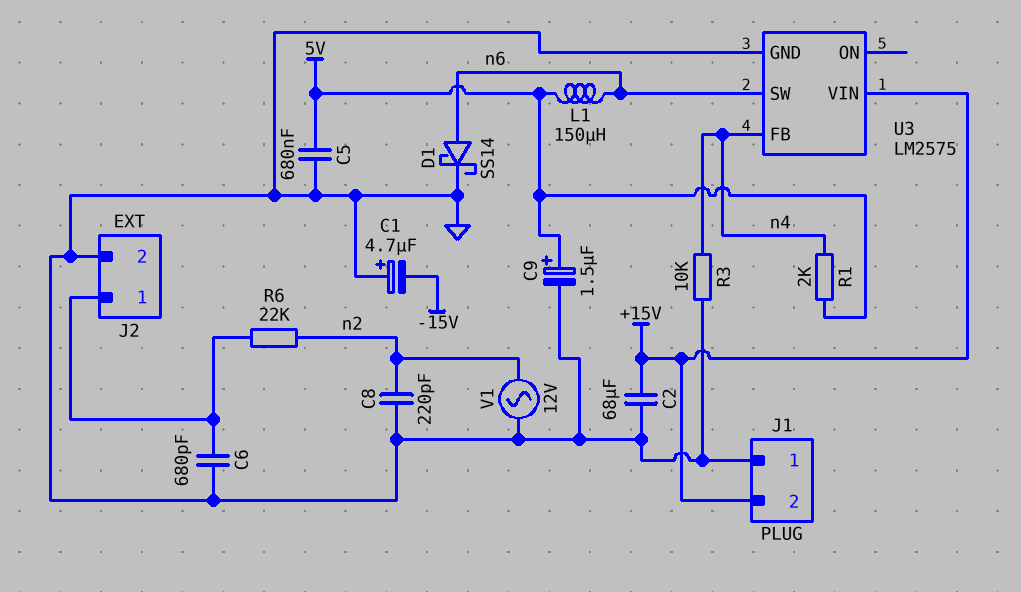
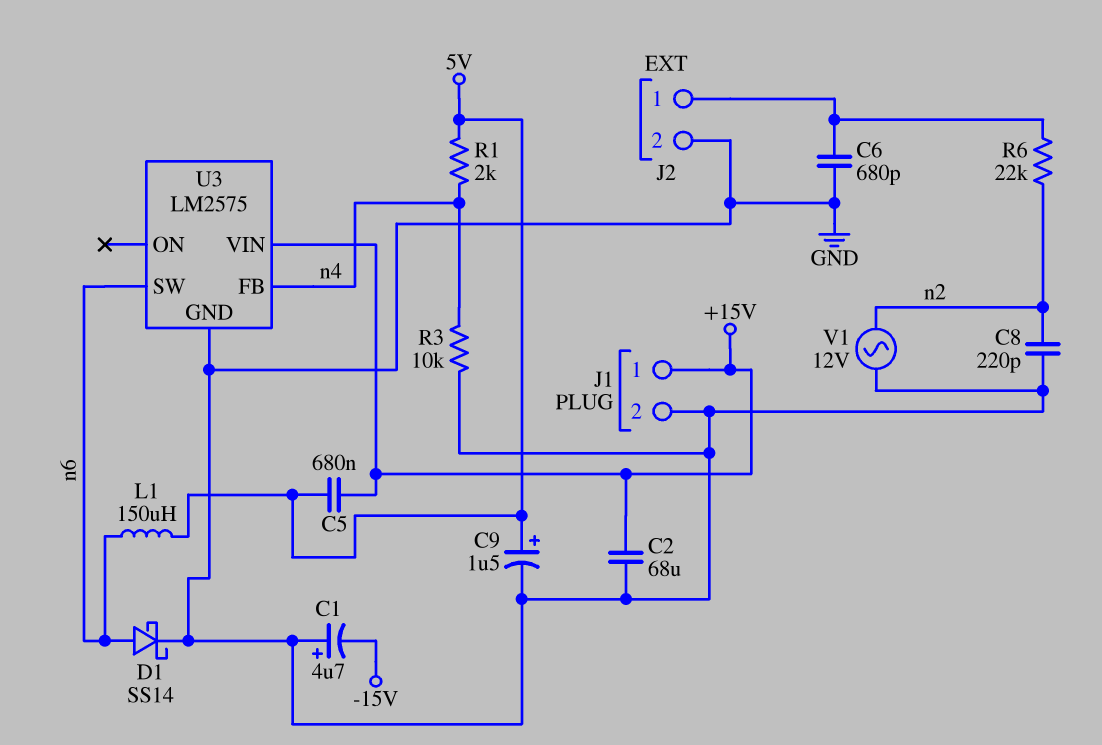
C5: 680nF (5V, GND) -> 680nF (+15V, 5V)
J1 pin 1: GND -> +15V
J1 pin 2: +15V -> GND

